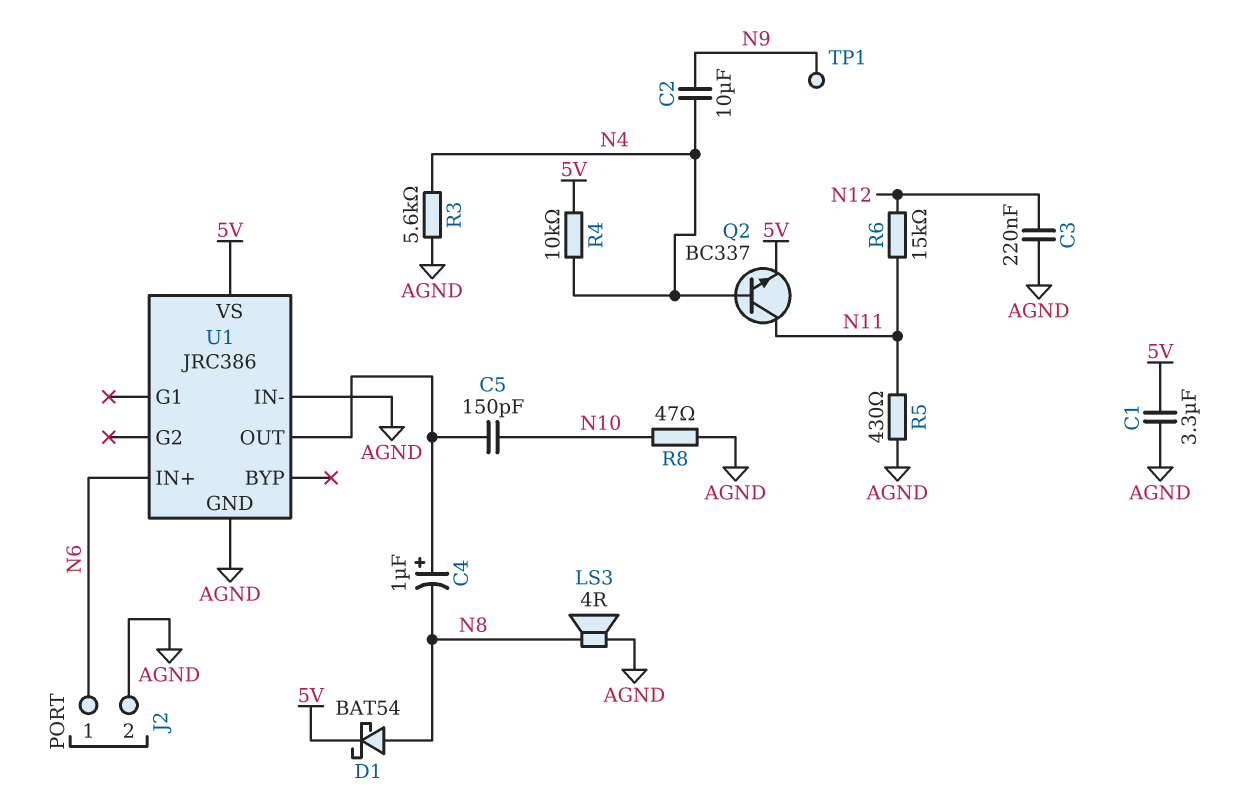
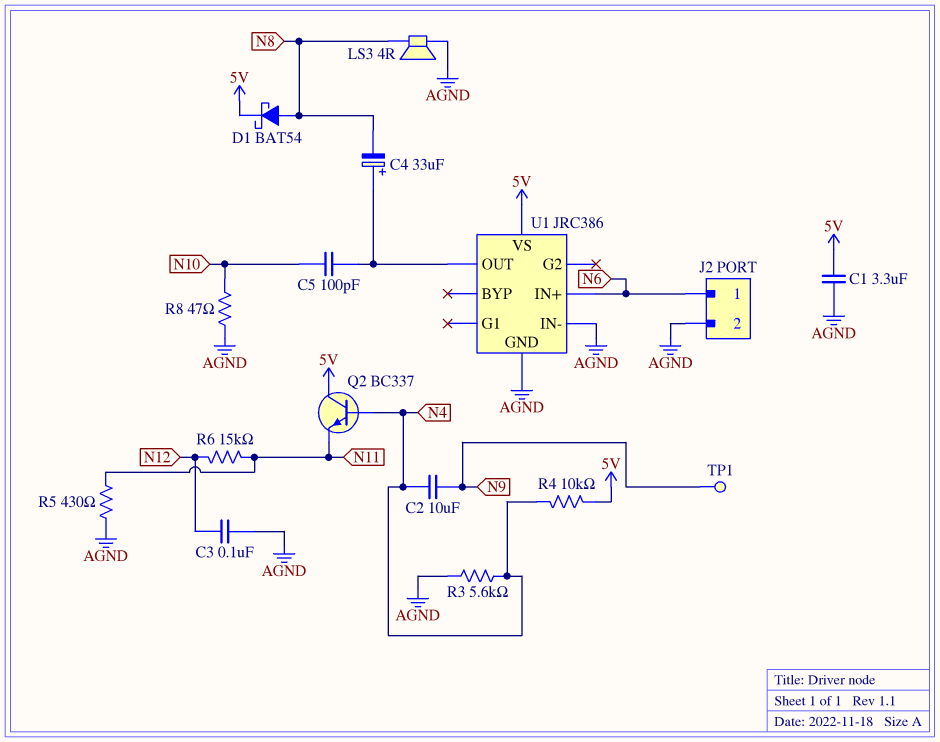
C3: 220nF (AGND, N12) -> 100nF (AGND, N12)
C4: 1uF (plus U1/OUT, minus N8) -> 33uF (plus U1/OUT, minus N8)
C5: 150pF (N10, U1/OUT) -> 100pF (N10, U1/OUT)
Q2: NPN BC337 (B N4, C N11, E 5V) -> NPN BC337 (B N4, C 5V, E N11)

